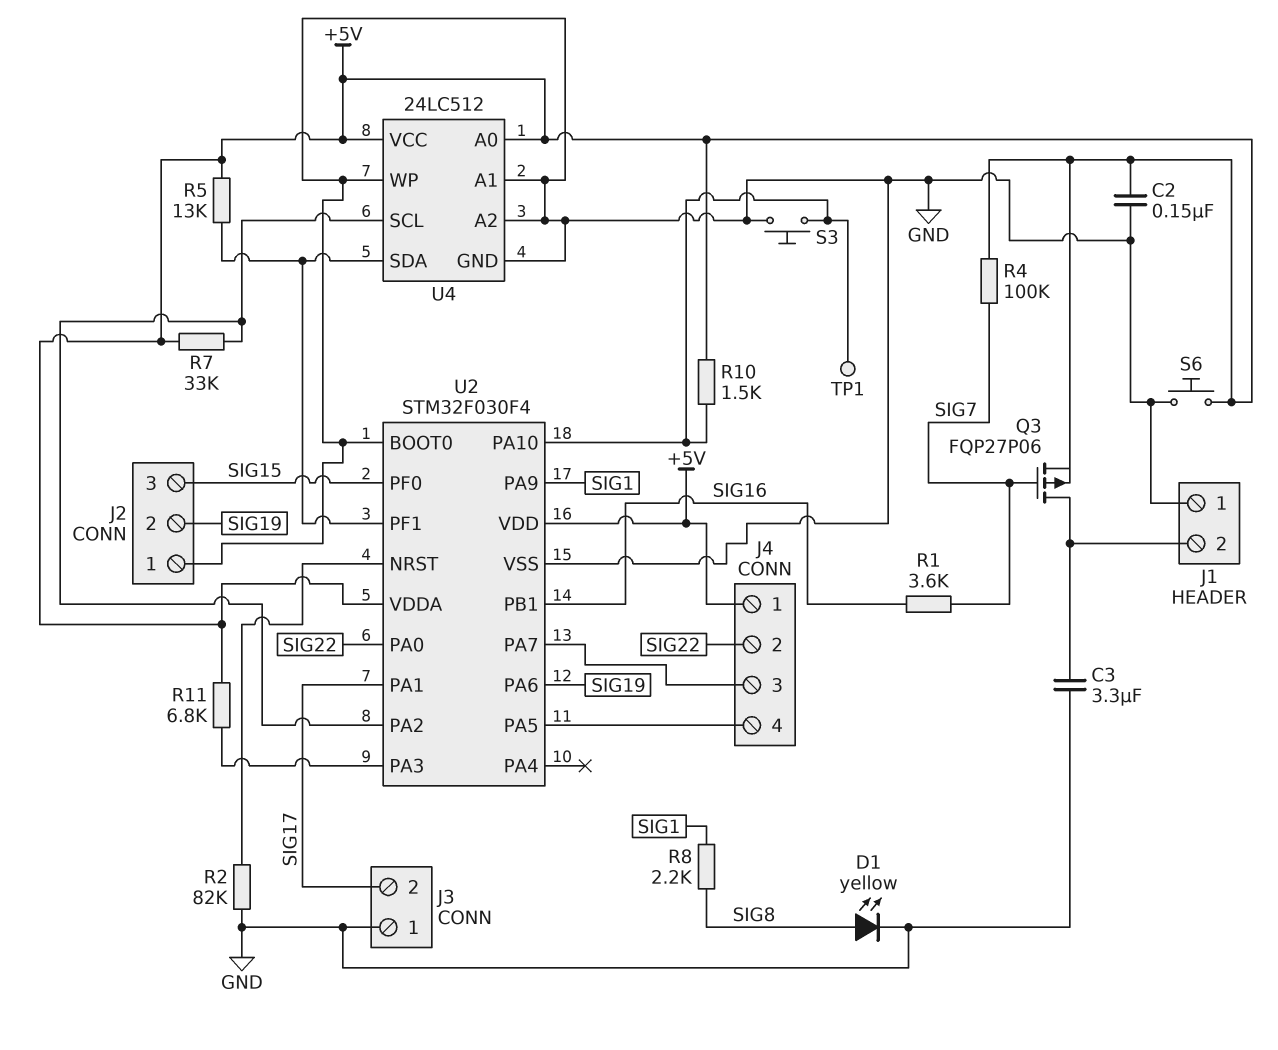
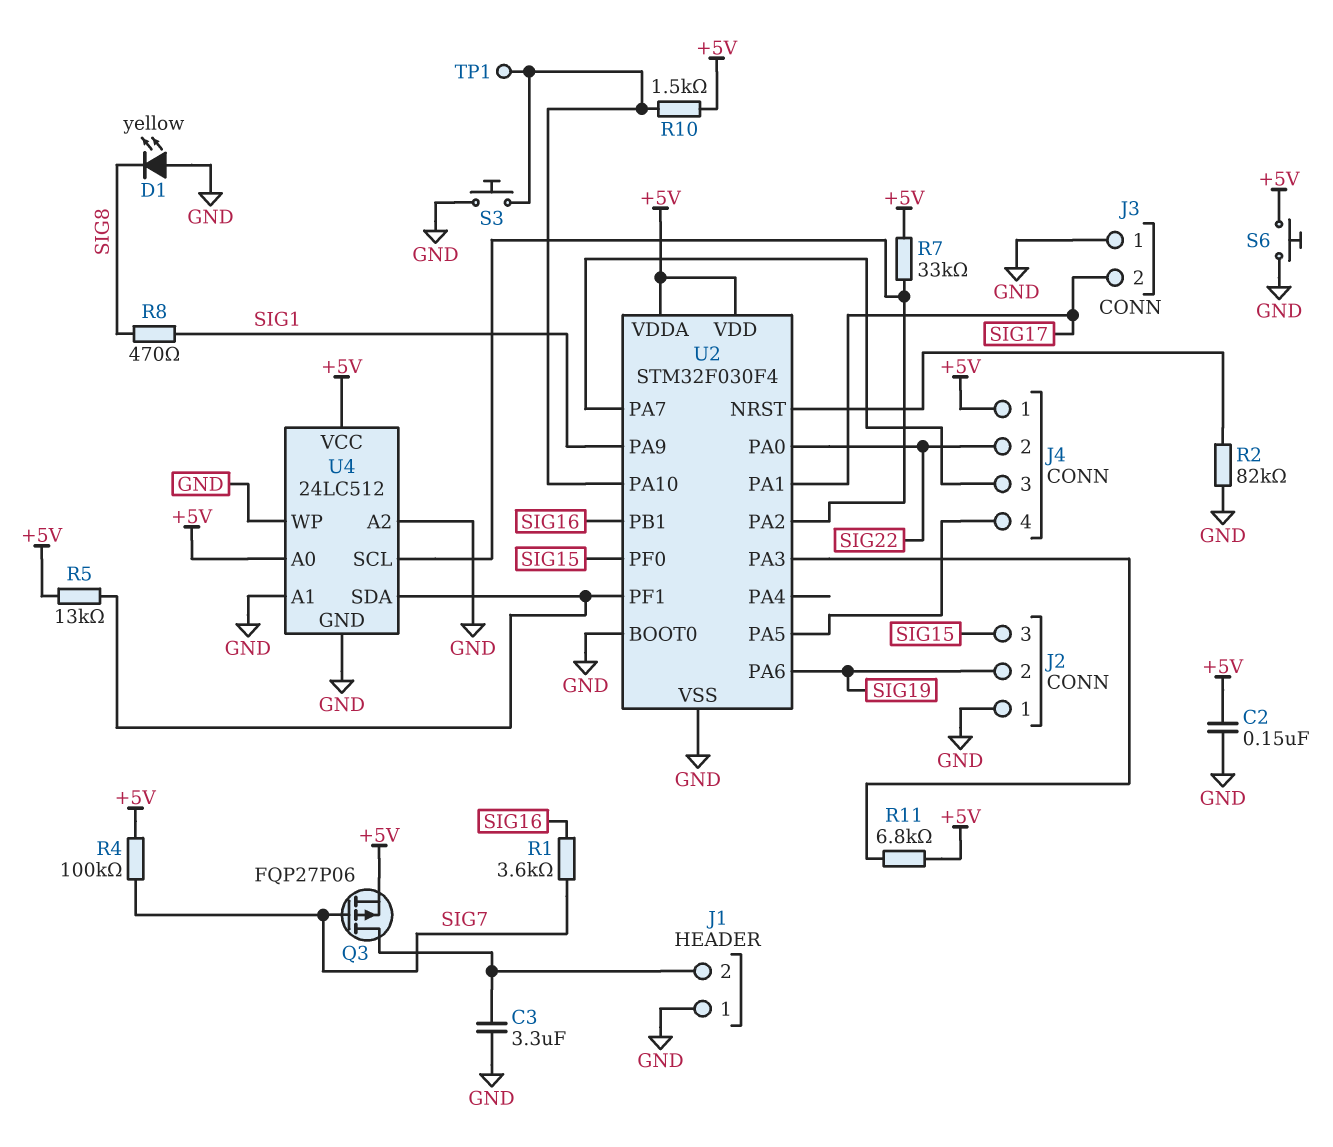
D1: LED yellow (A SIG8, K GND) -> LED yellow (A GND, K SIG8)
R8: 2.2k (SIG1, SIG8) -> 470 (SIG1, SIG8)

